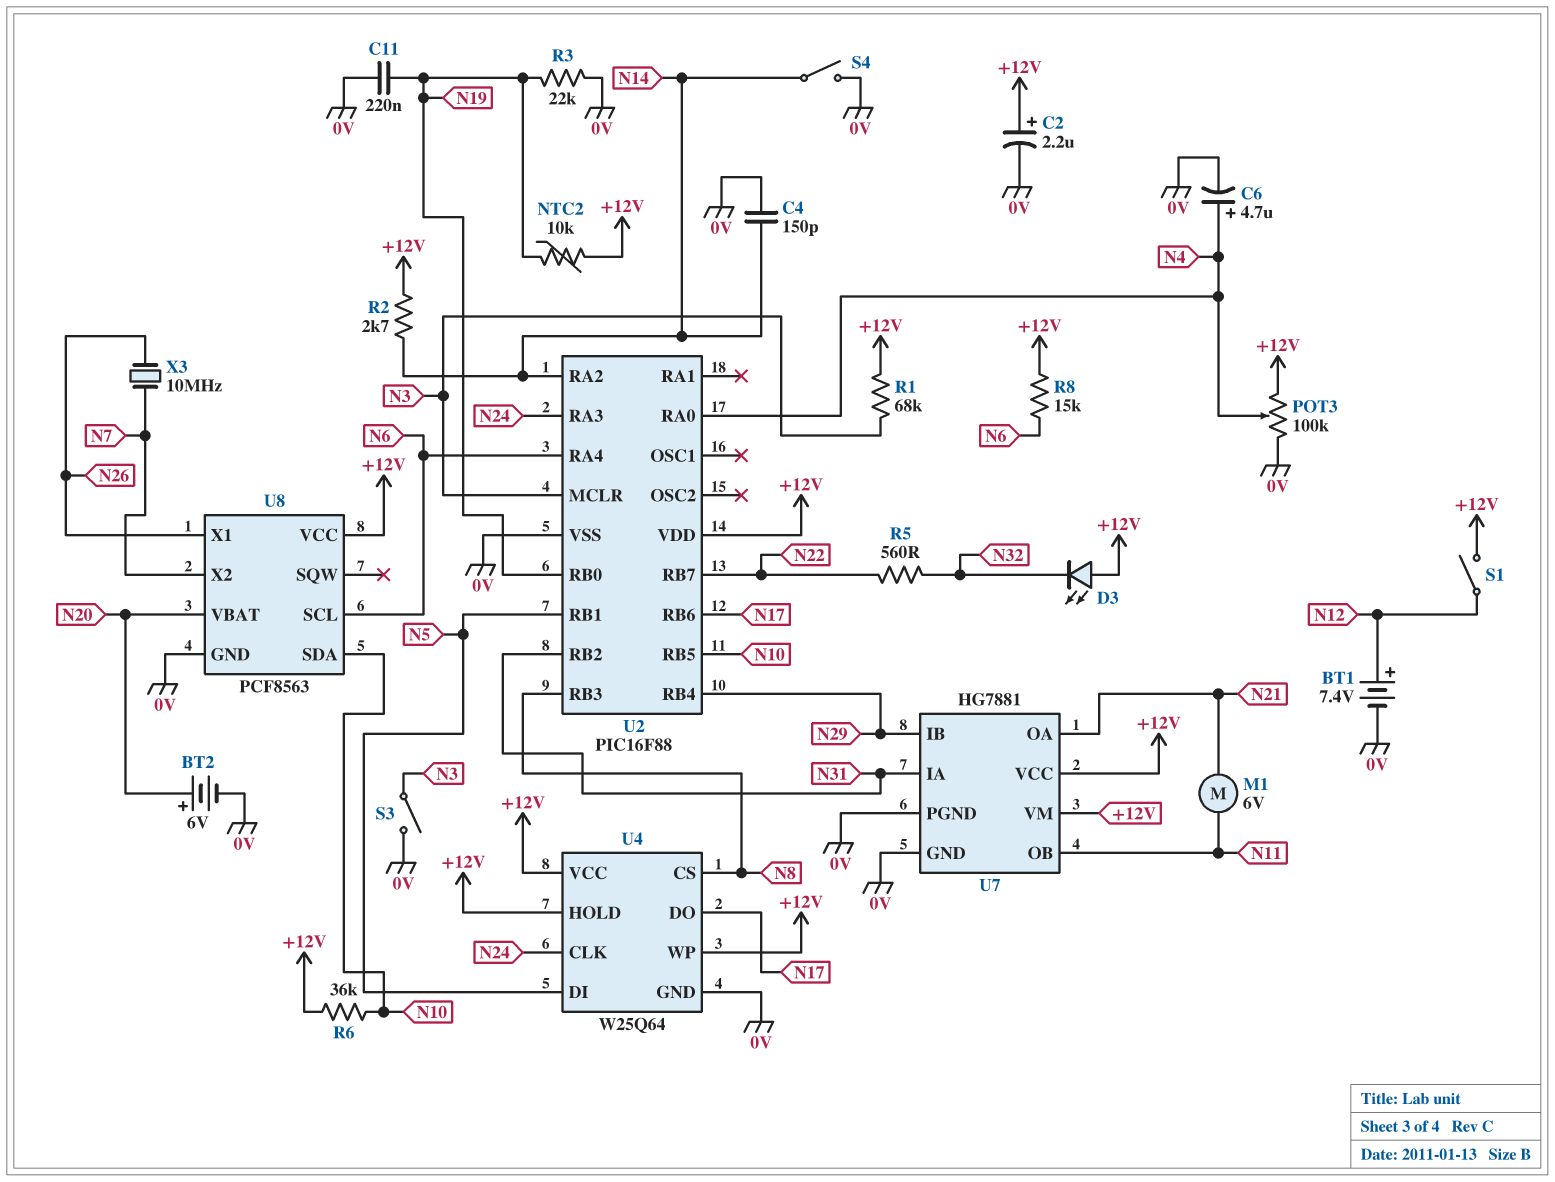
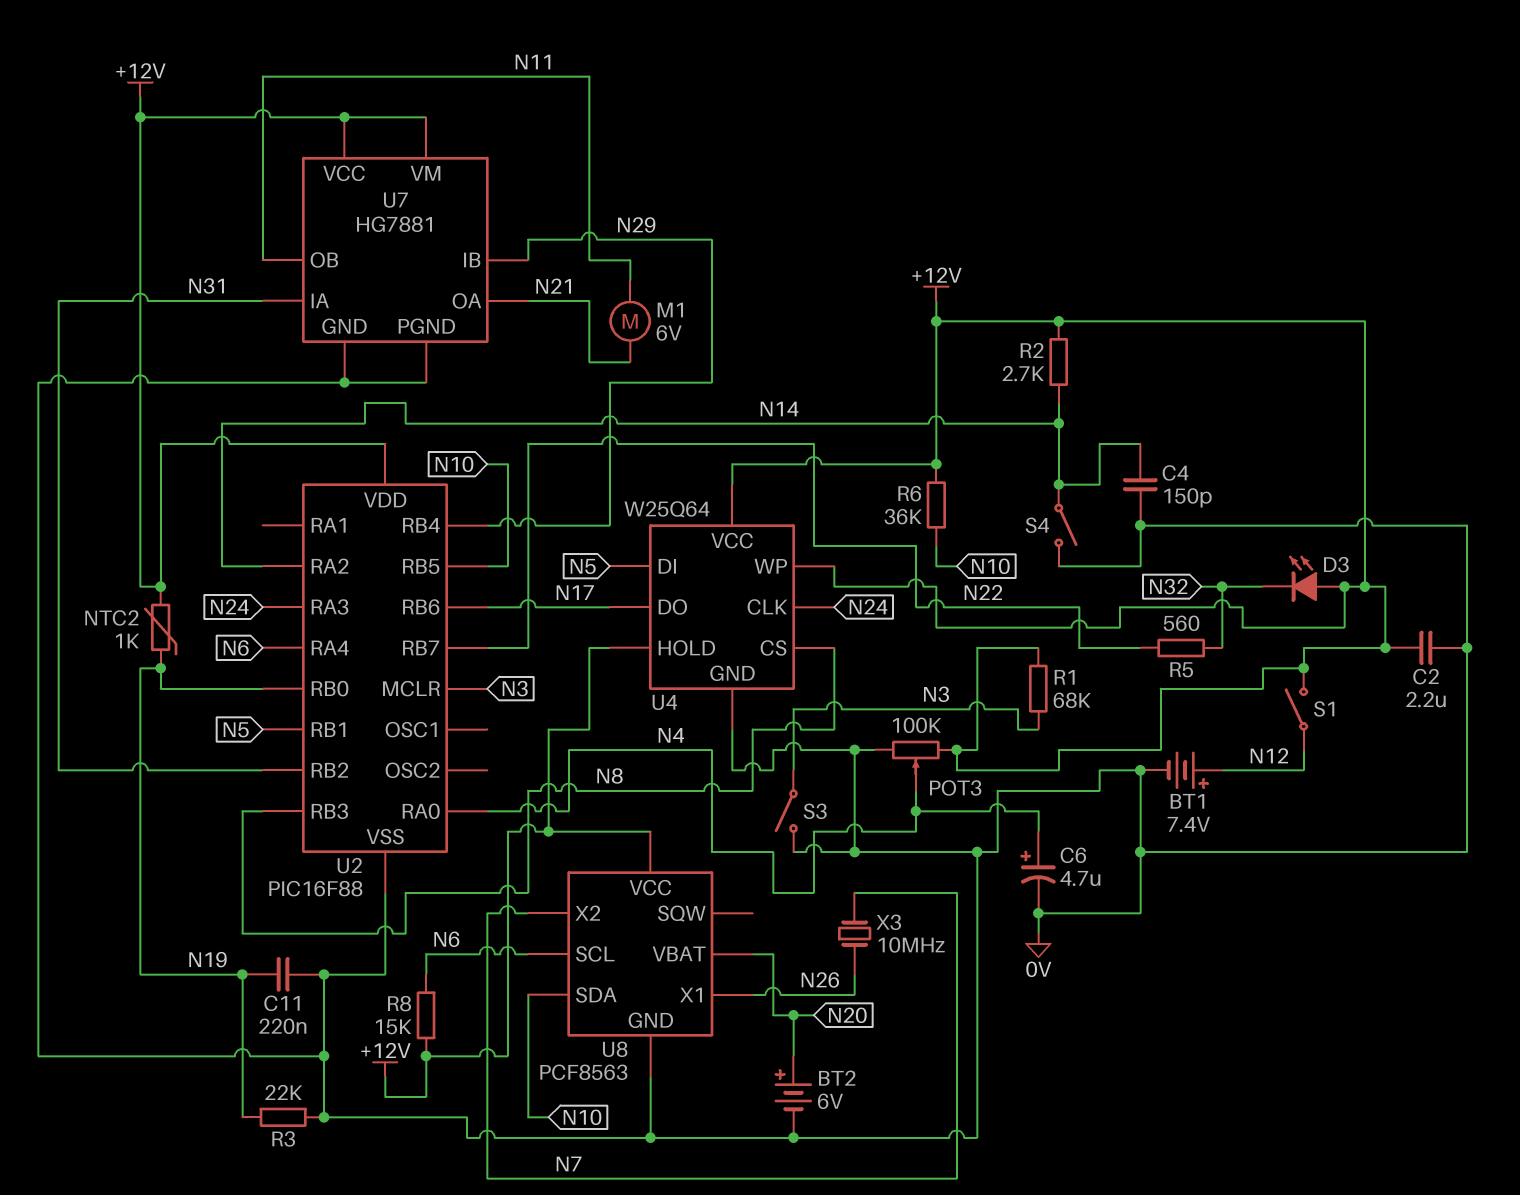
C2: 2.2uF (plus +12V, minus 0V) -> 2.2uF (+12V, 0V)
NTC2: 10k (+12V, N19) -> 1k (+12V, N19)

